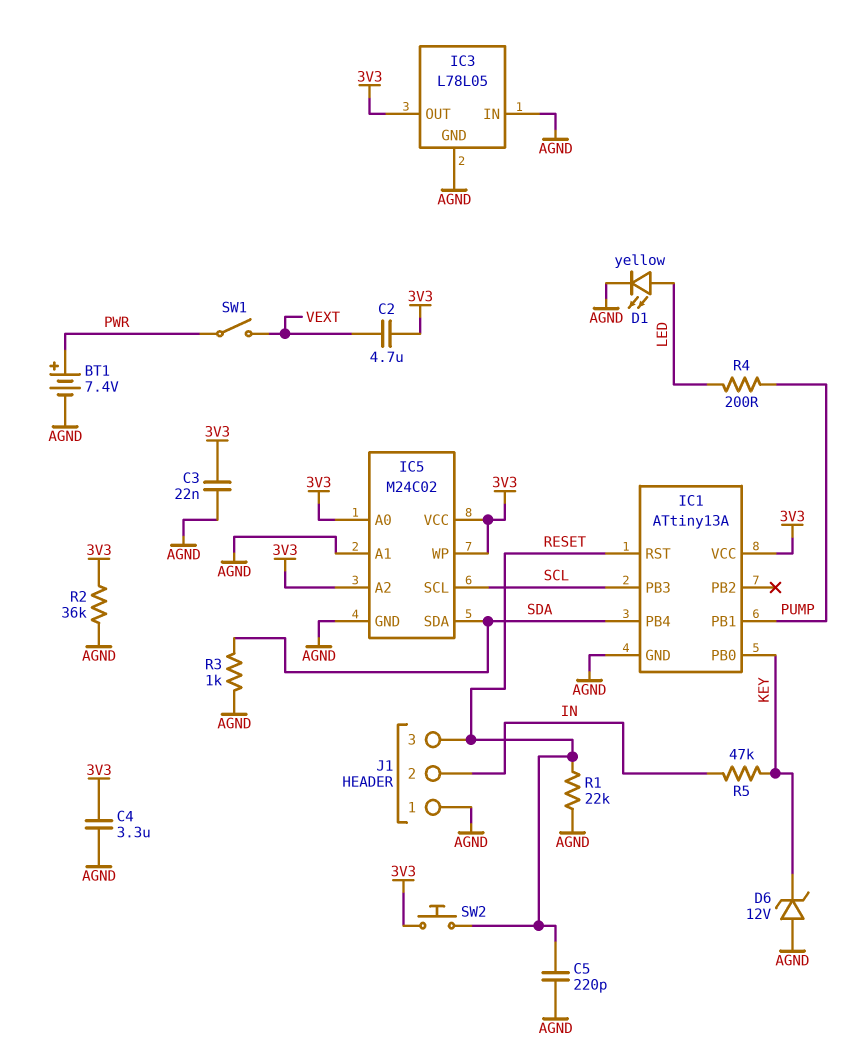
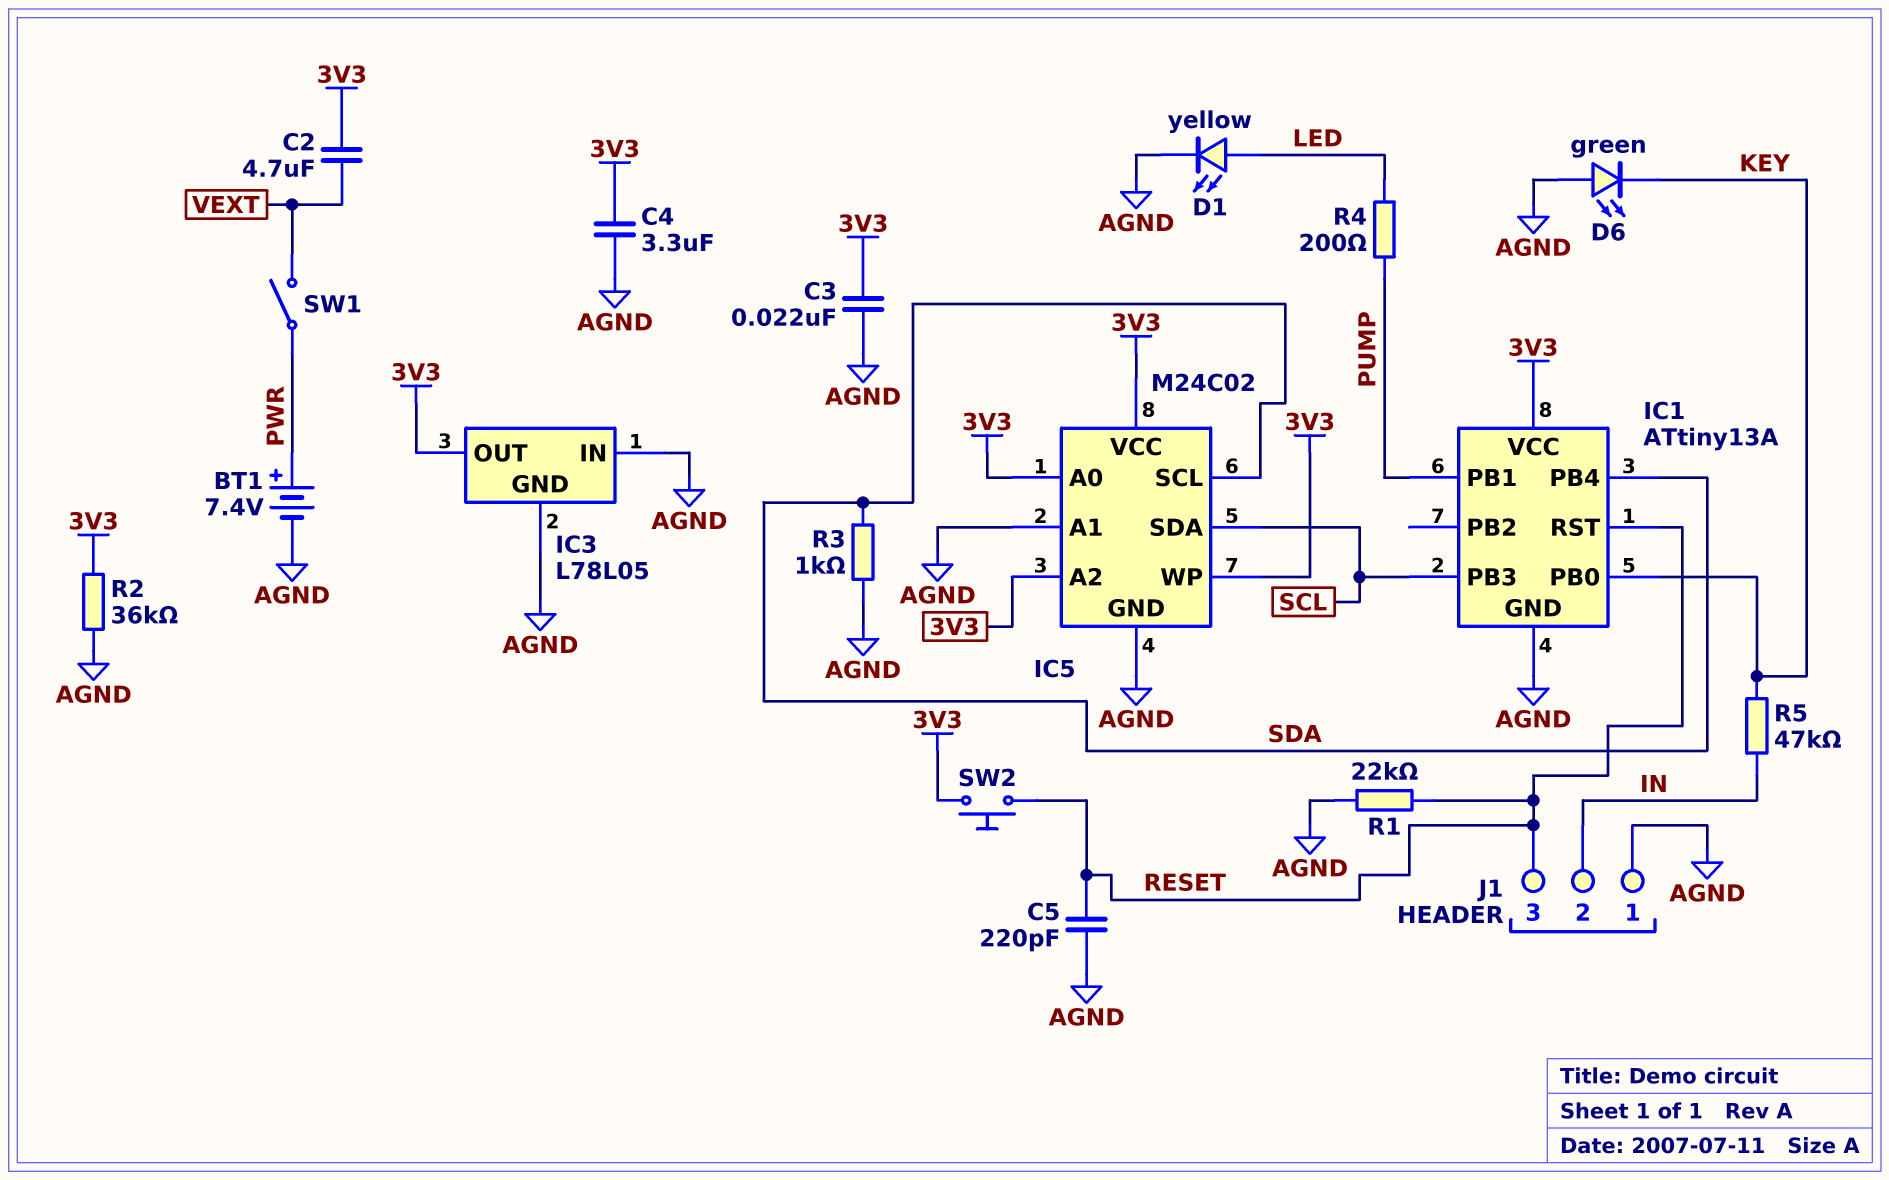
D6: zener 12V (A AGND, K KEY) -> LED green (A AGND, K KEY)
IC5 pin SCL: SCL -> SDA
IC5 pin SDA: SDA -> SCL

